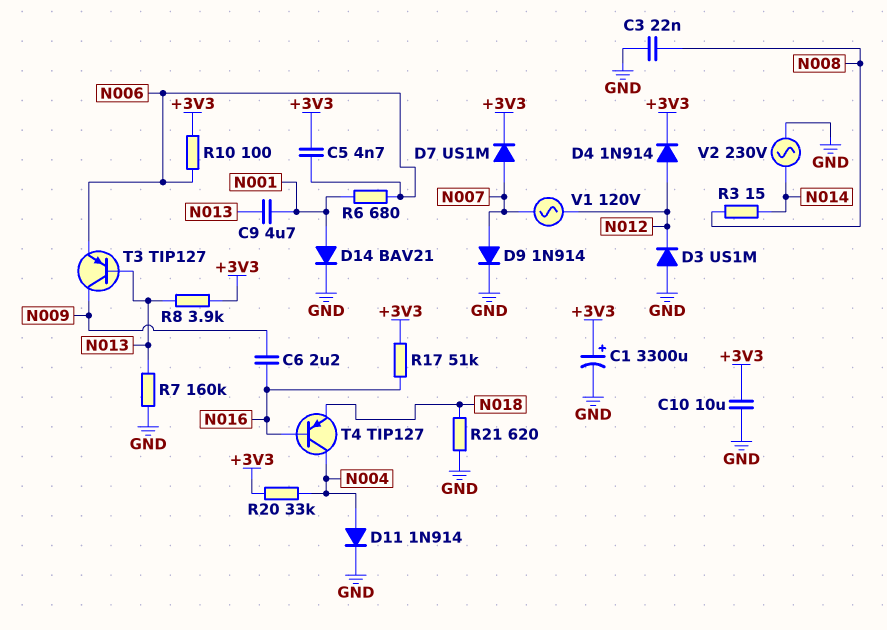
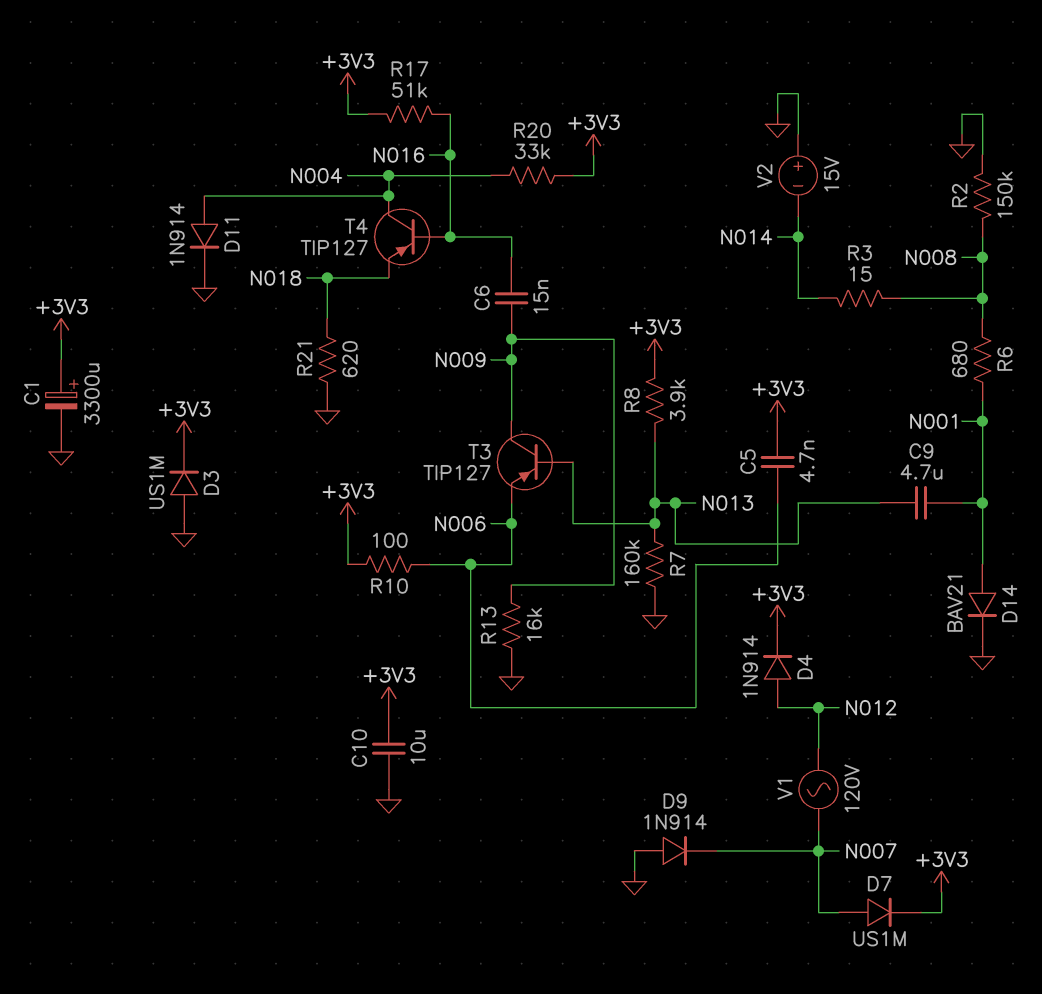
C3: 22nF (GND, N008) -> none
C6: 2.2uF (N009, N016) -> 15nF (N009, N016)
D3: diode US1M (A GND, K N012) -> diode US1M (A GND, K +3V3)
D9: diode 1N914 (A N007, K GND) -> diode 1N914 (A GND, K N007)
R2: none -> 150k (GND, N008)
R6: 680 (N001, N006) -> 680 (N001, N008)
R13: none -> 16k (GND, N009)
V2: AC 230V (GND, N014) -> 15V (plus GND, minus N014)

